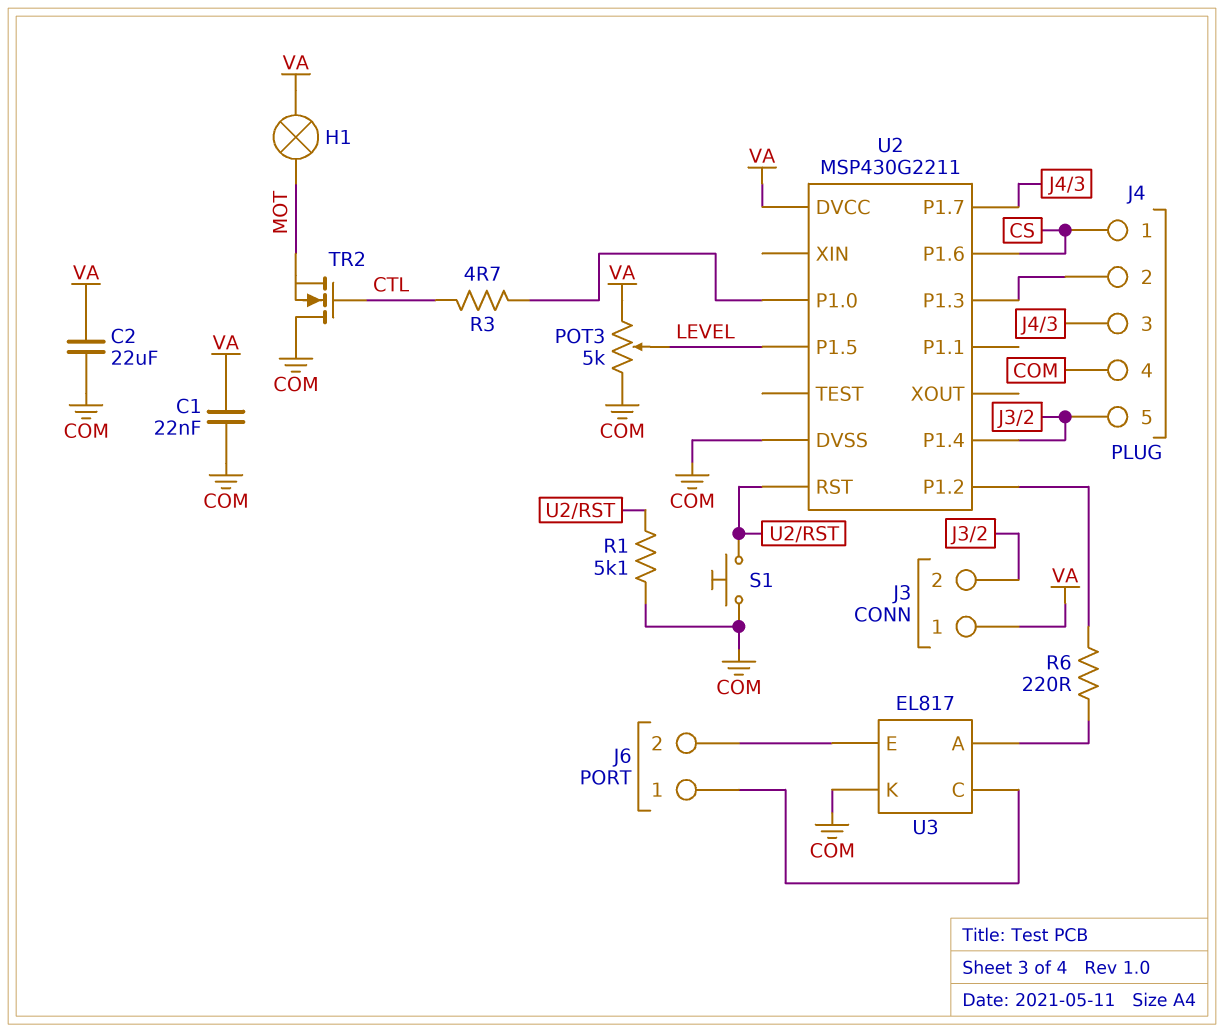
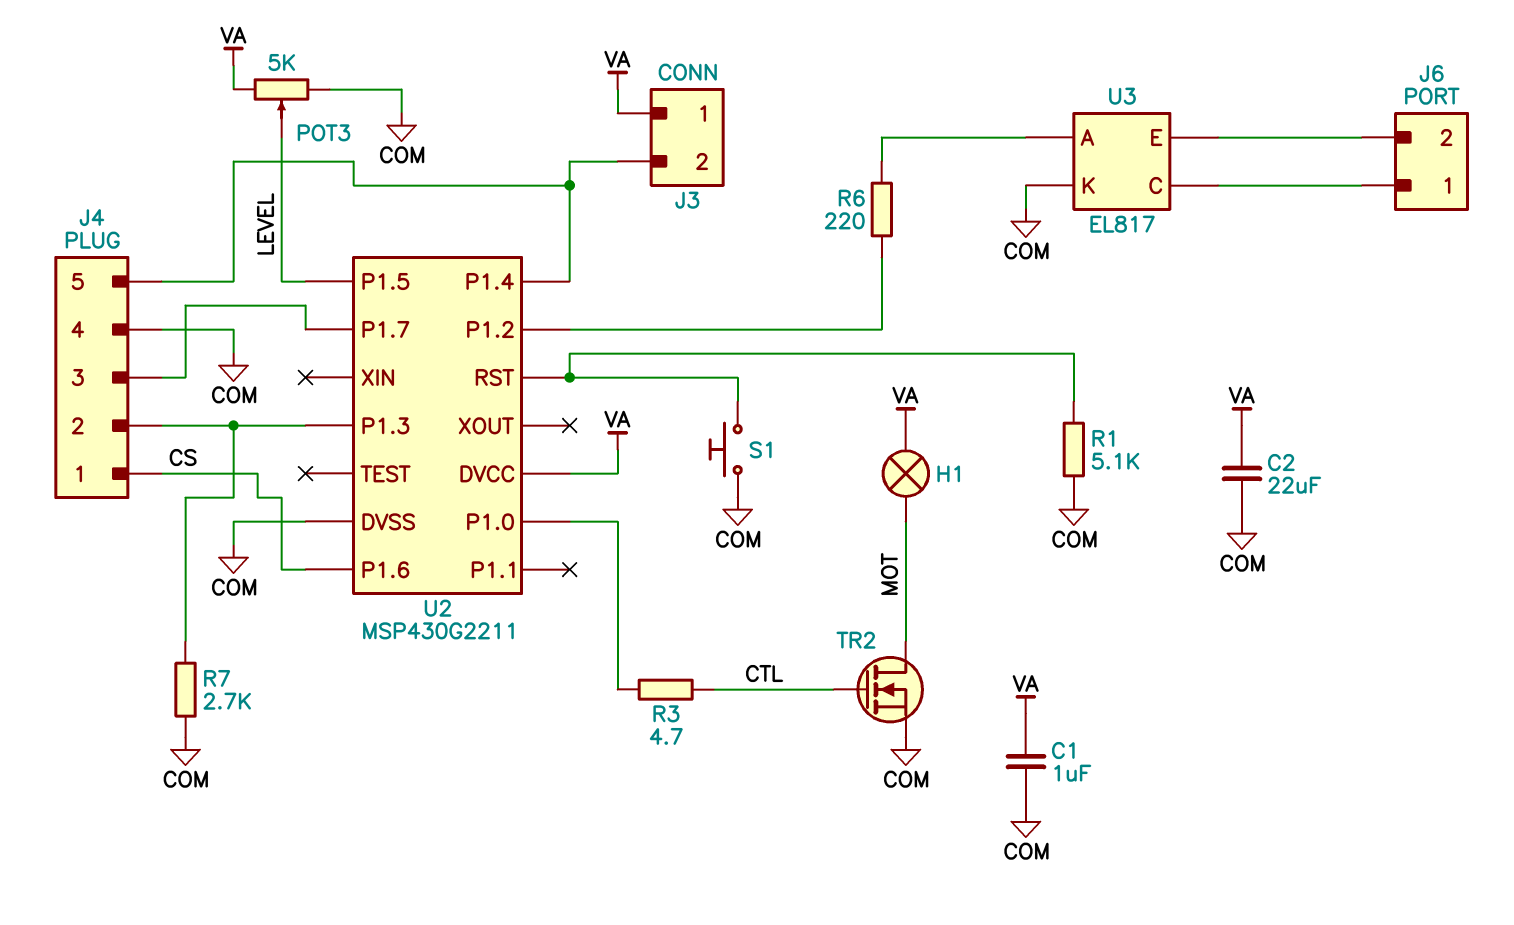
C1: 22nF (COM, VA) -> 1uF (COM, VA)
R7: none -> 2.7k (COM, J4/2)
TR2: NMOS (G CTL, D COM, S MOT) -> NMOS (G CTL, D MOT, S COM)

